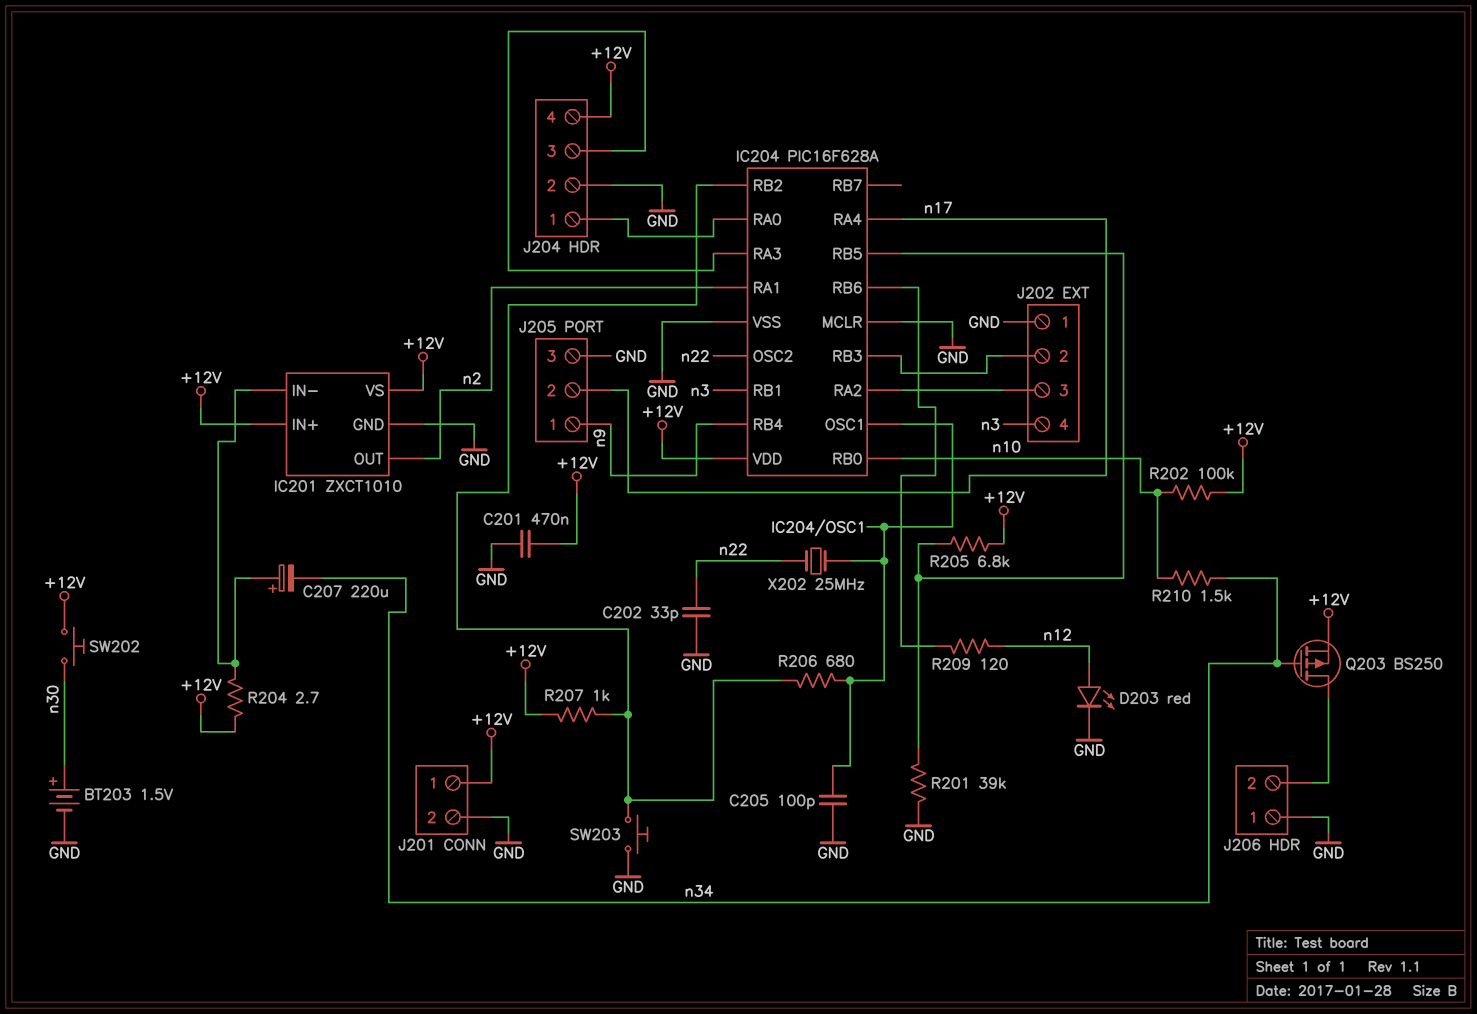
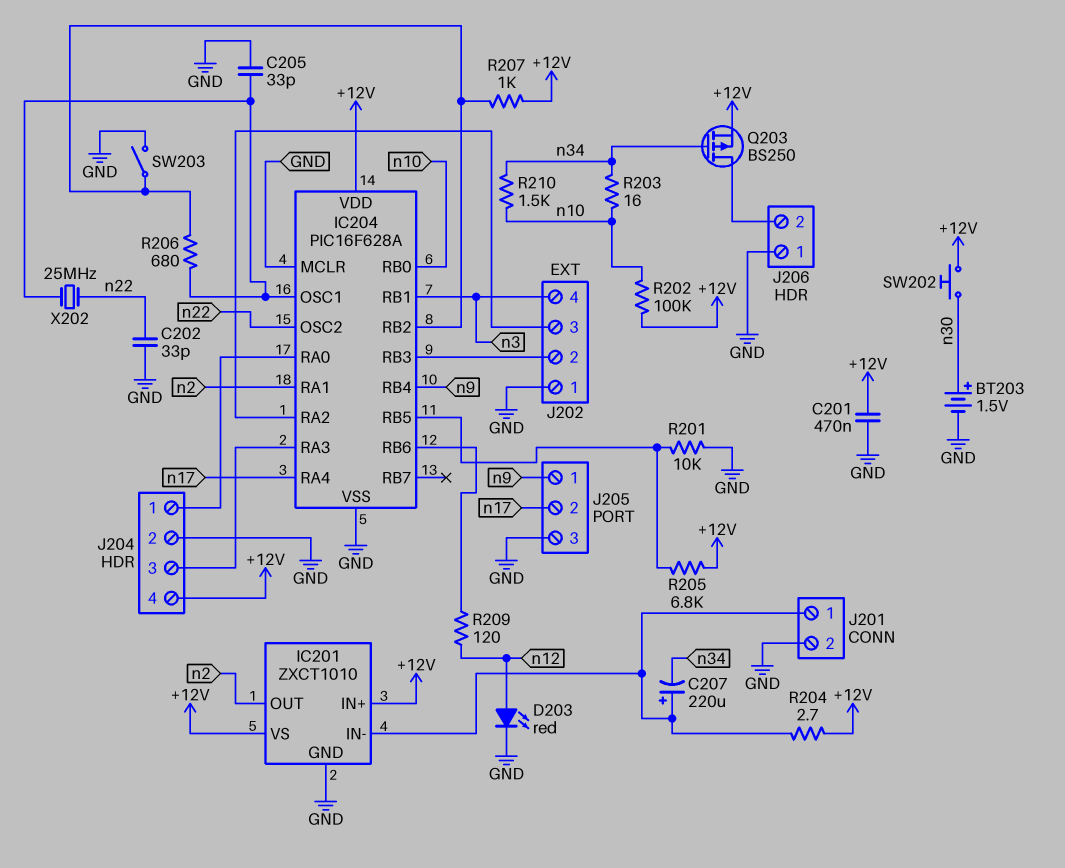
C205: 100pF (GND, IC204/OSC1) -> 33pF (GND, IC204/OSC1)
J201 pin 1: +12V -> IC201/IN-
R201: 39k (GND, IC204/RB5) -> 10k (GND, IC204/RB5)
R203: none -> 16 (n10, n34)
SW203: button (GND, IC204/RB2) -> switch (GND, IC204/RB2)

